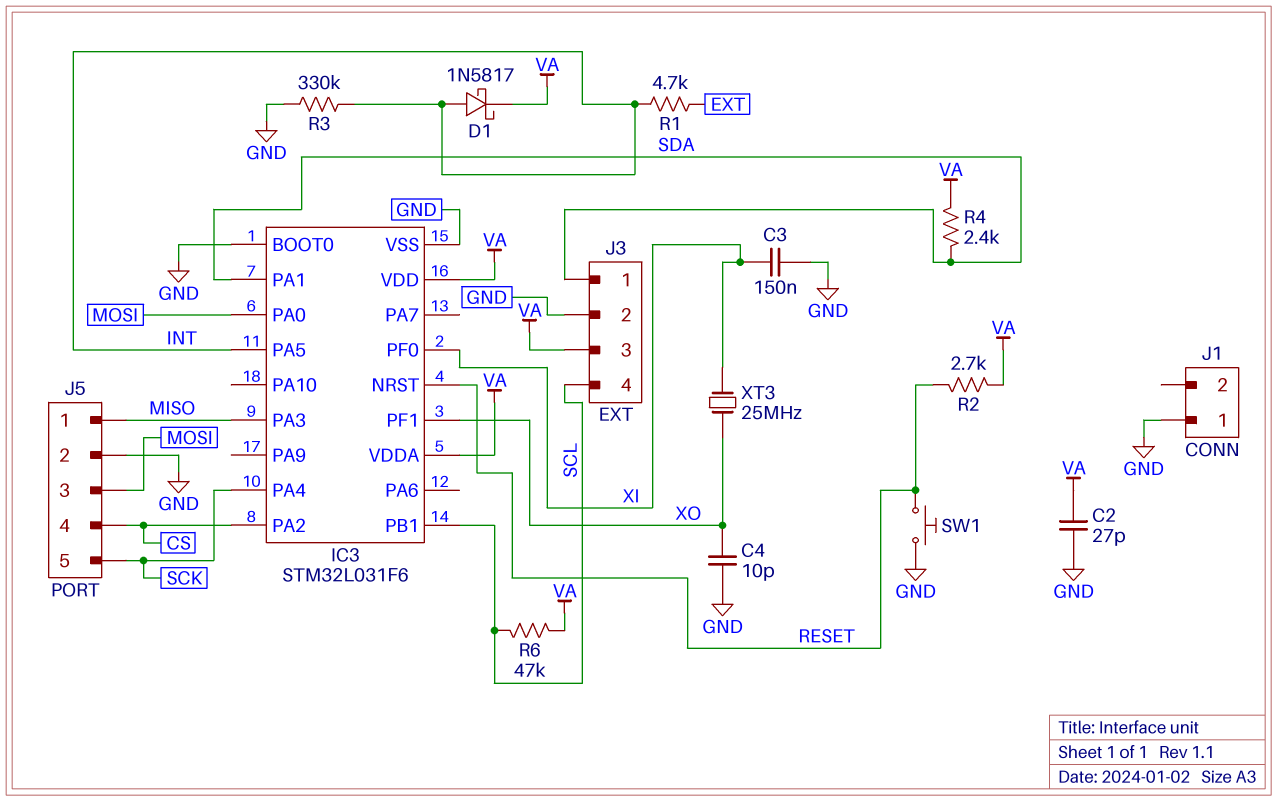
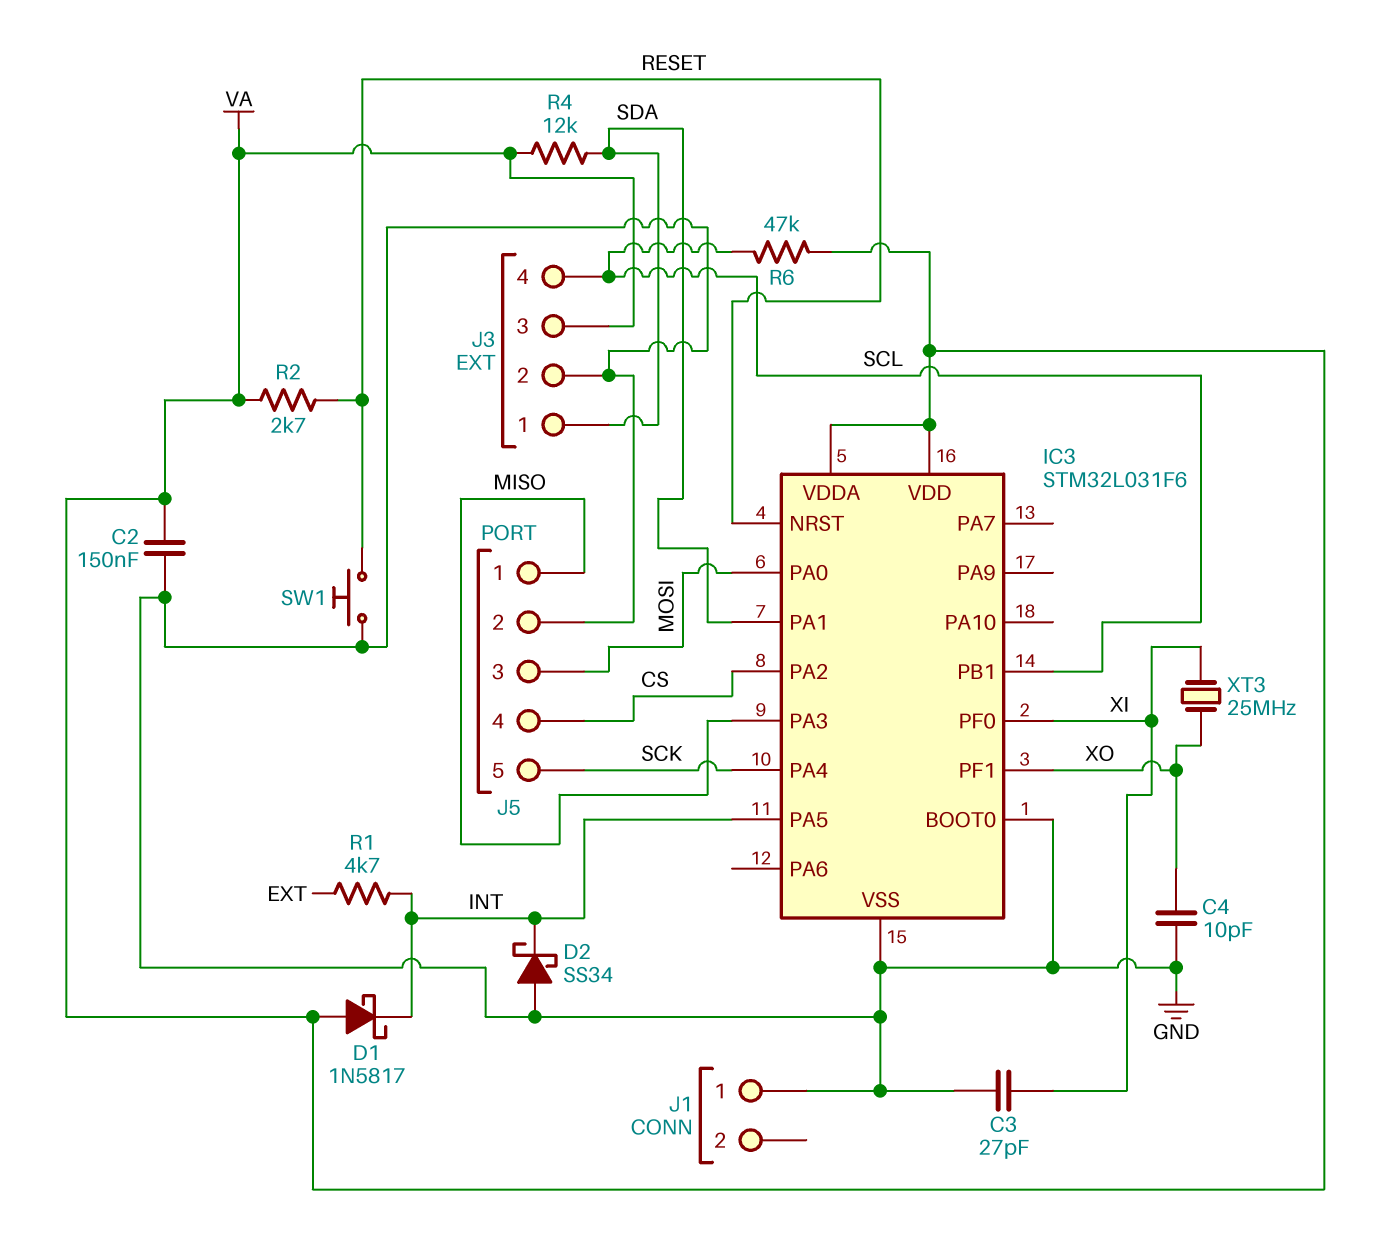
C2: 27pF (GND, VA) -> 150nF (GND, VA)
C3: 150nF (GND, XI) -> 27pF (GND, XI)
D1: schottky 1N5817 (A INT, K VA) -> schottky 1N5817 (A VA, K INT)
D2: none -> schottky SS34 (A GND, K INT)
R3: 330k (GND, INT) -> none
R4: 2.4k (SDA, VA) -> 12k (SDA, VA)

